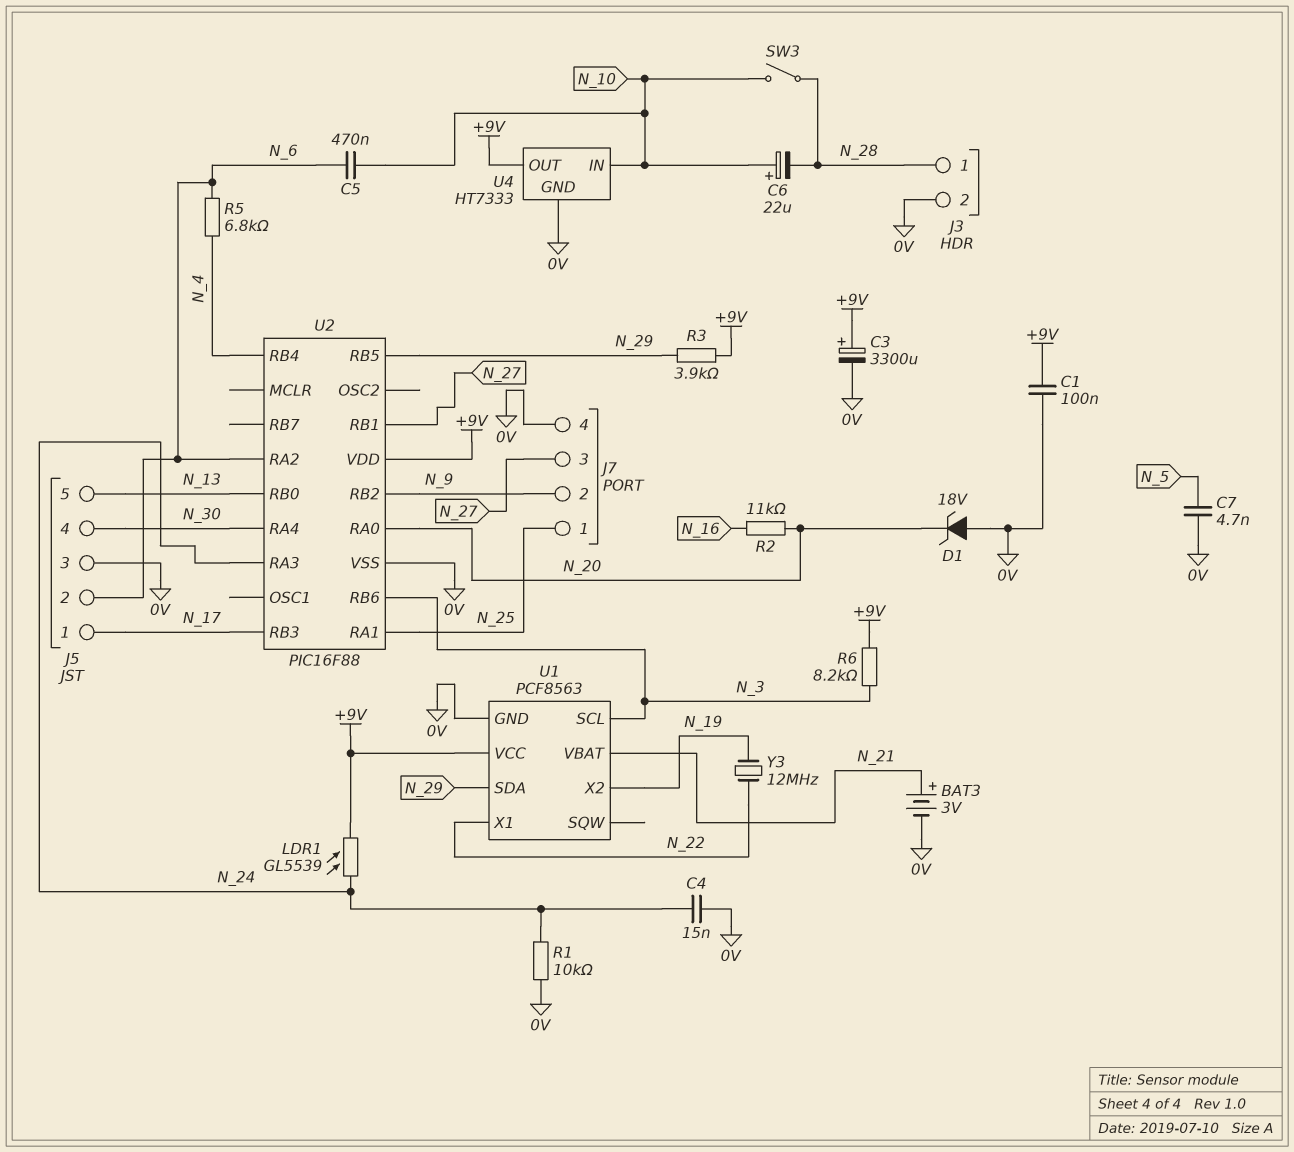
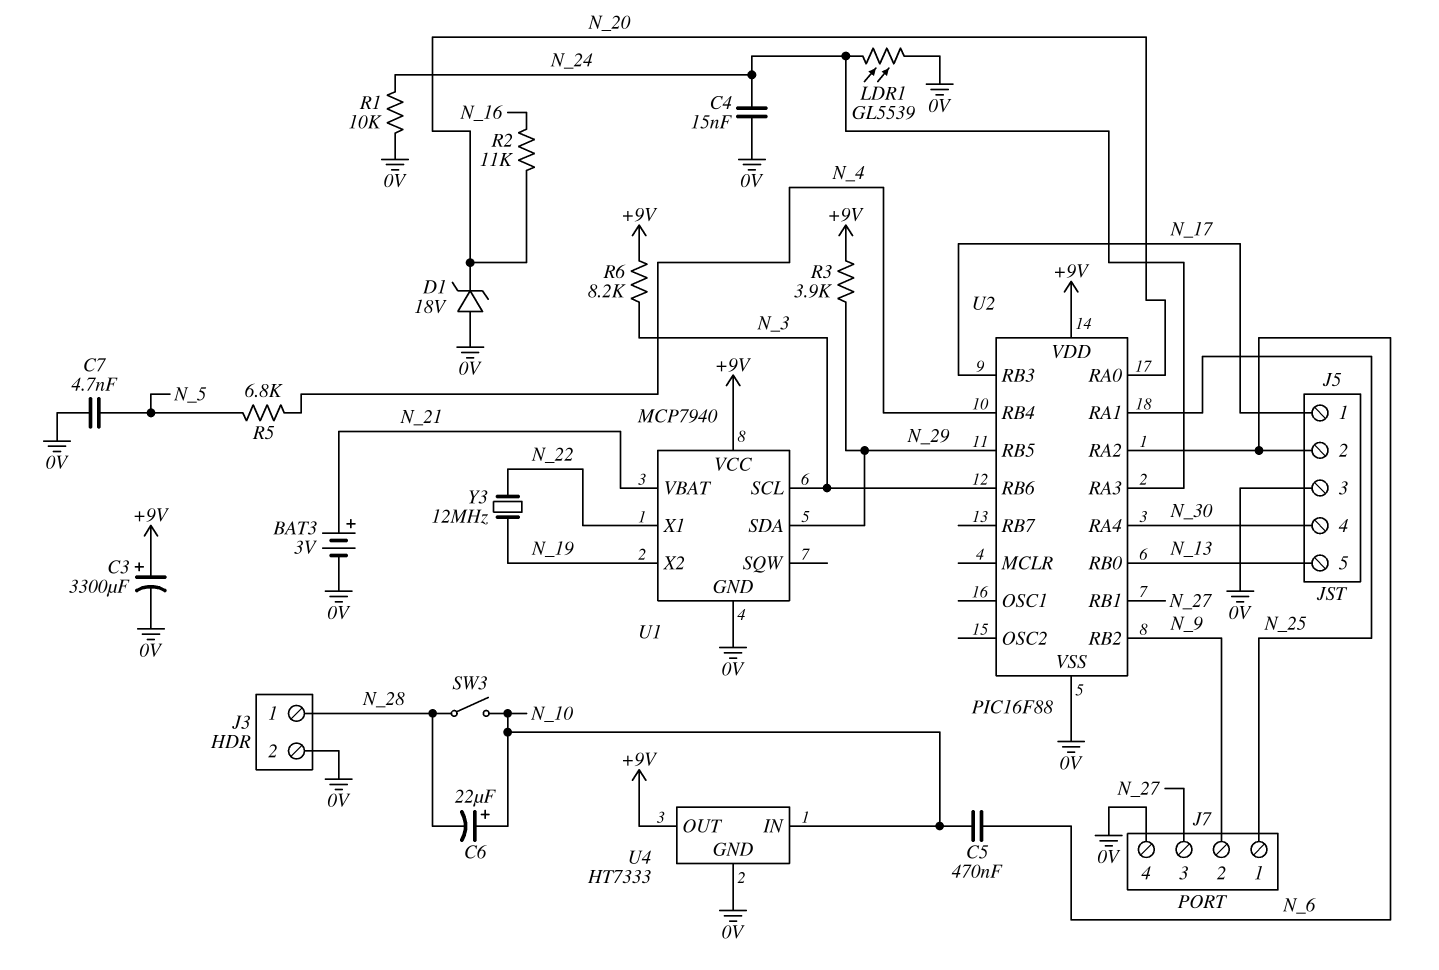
C1: 100nF (+9V, 0V) -> none
LDR1: GL5539 (+9V, N_24) -> GL5539 (0V, N_24)
R5: 6.8k (N_4, N_6) -> 6.8k (N_4, N_5)
U1: PCF8563 -> MCP7940

